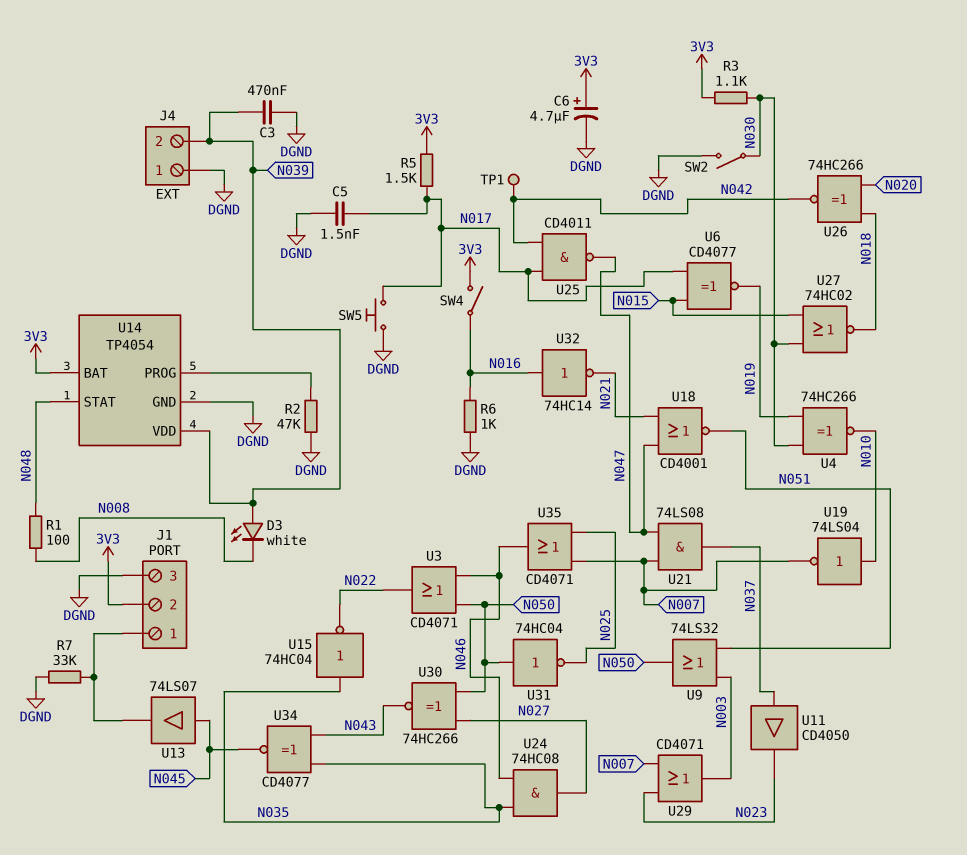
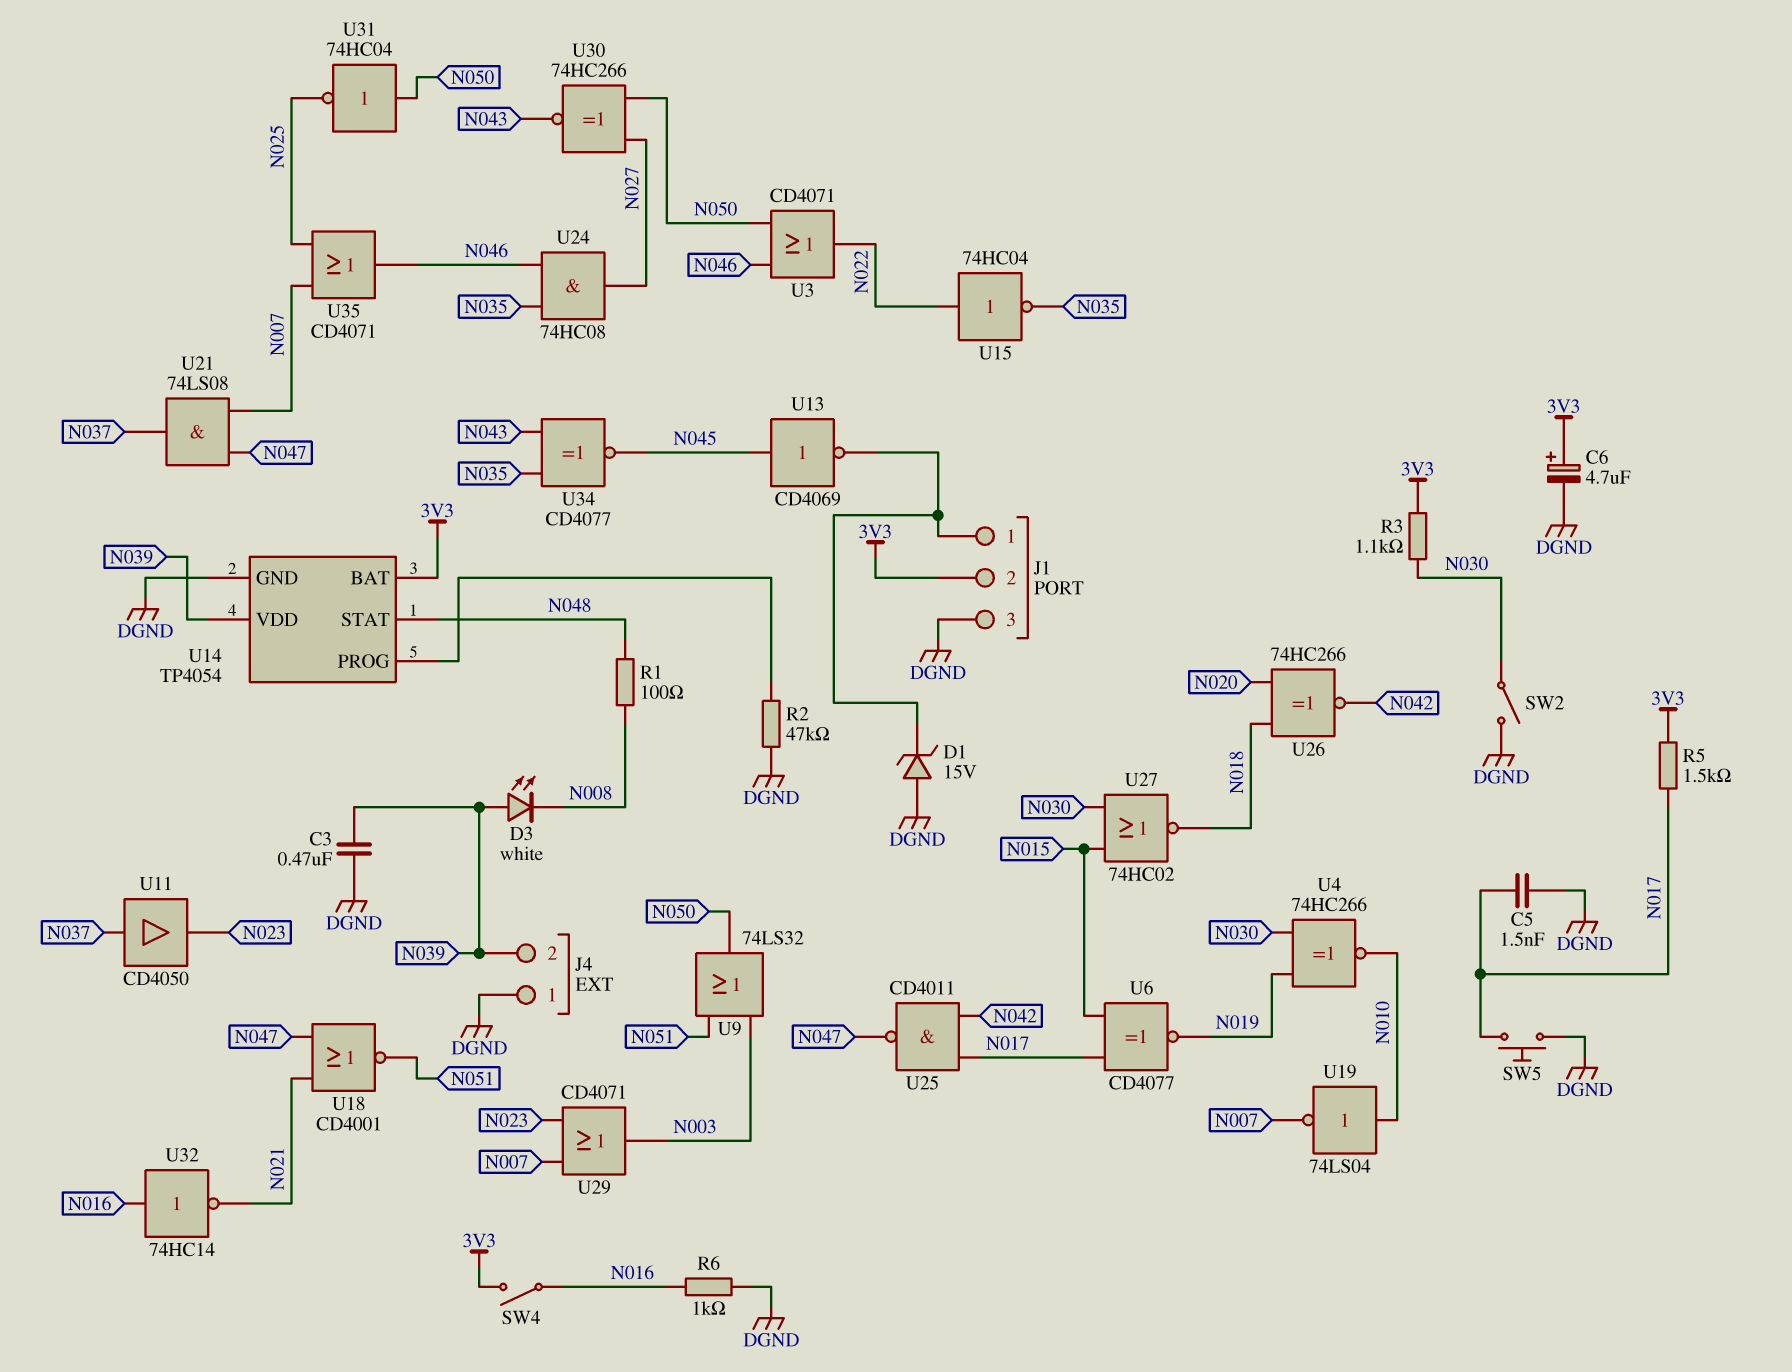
D1: none -> zener 15V (A DGND, K J1/1)
R7: 33k (DGND, J1/1) -> none
TP1: test point (N042) -> none
U13: buffer 74LS07 (in N045, out J1/1) -> NOT CD4069 (in N045, out J1/1)
U15: NOT 74HC04 (in N035, out N022) -> NOT 74HC04 (in N022, out N035)

